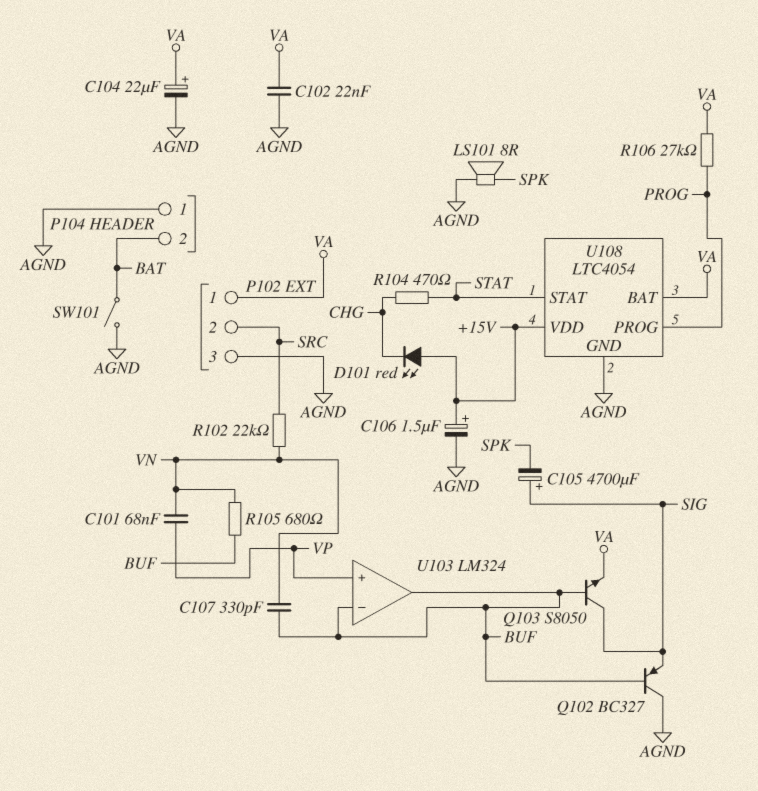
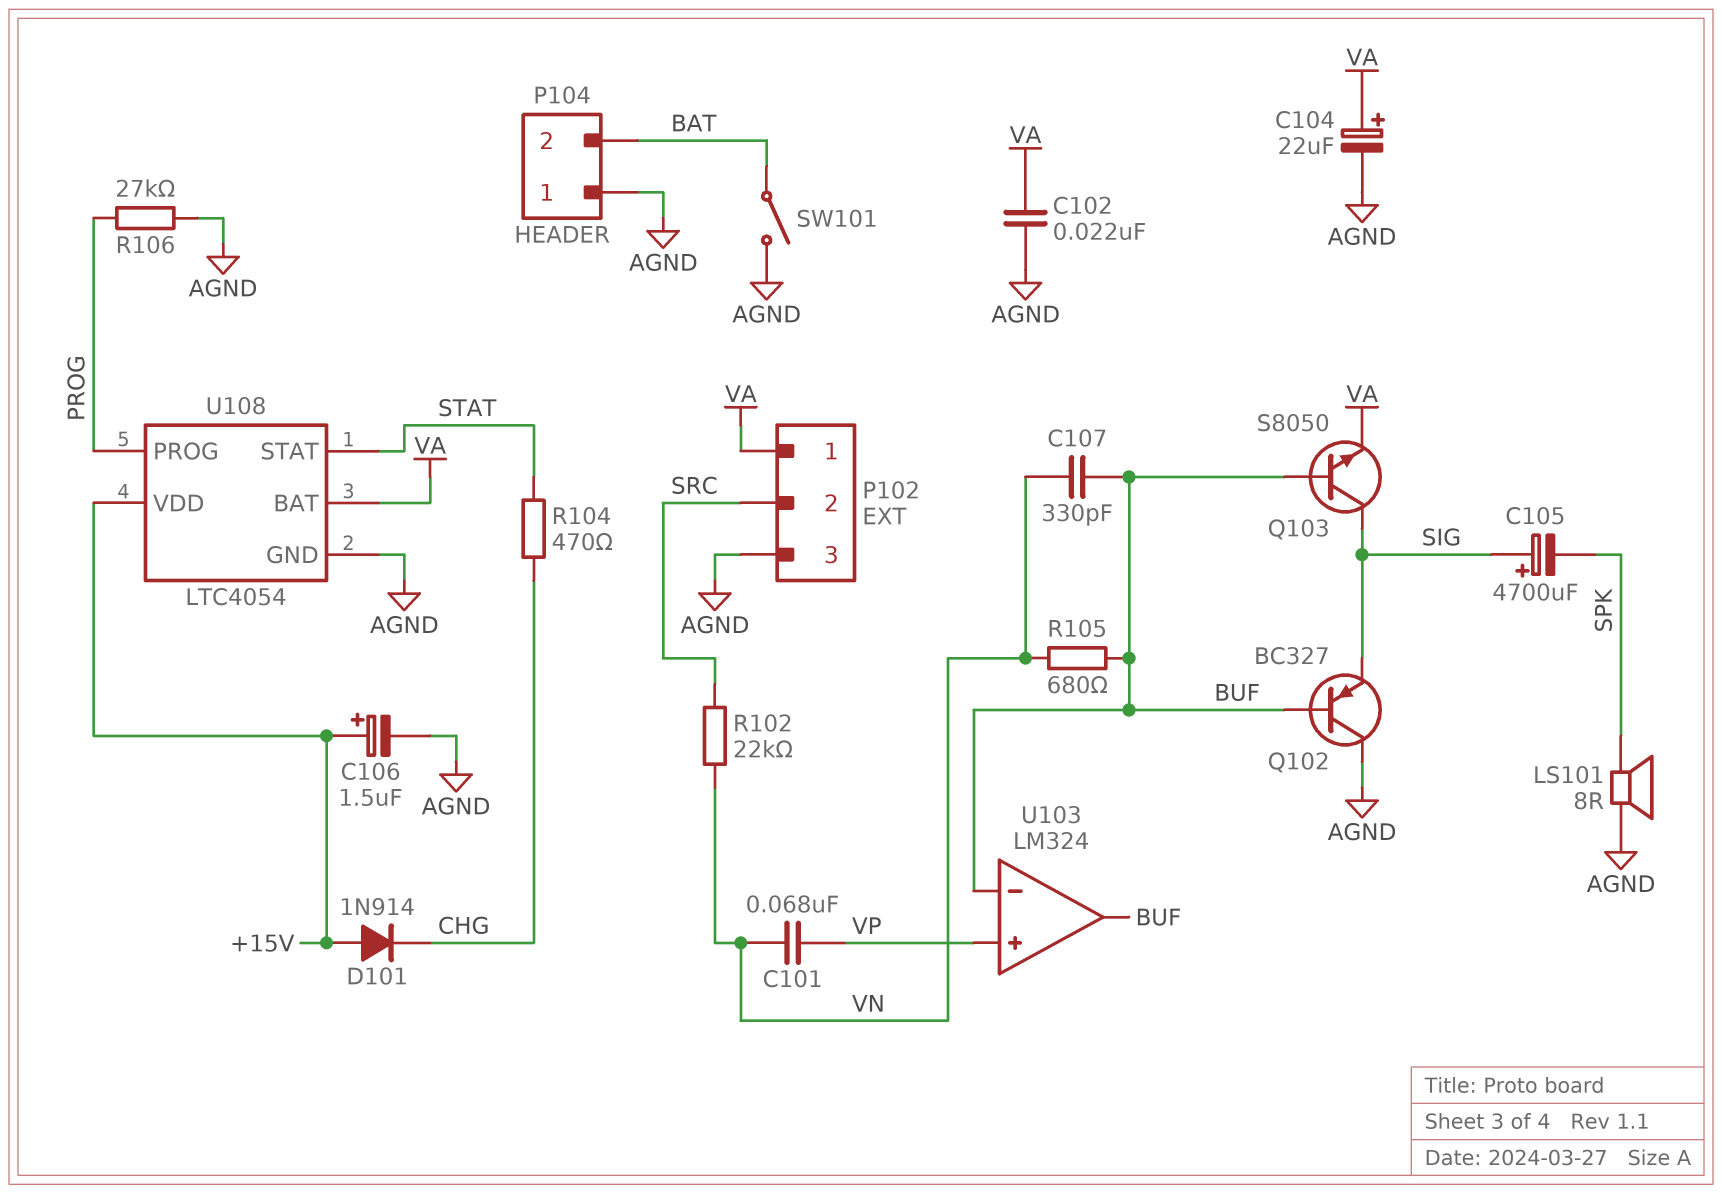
D101: LED red (A +15V, K CHG) -> diode 1N914 (A +15V, K CHG)
R106: 27k (PROG, VA) -> 27k (AGND, PROG)

